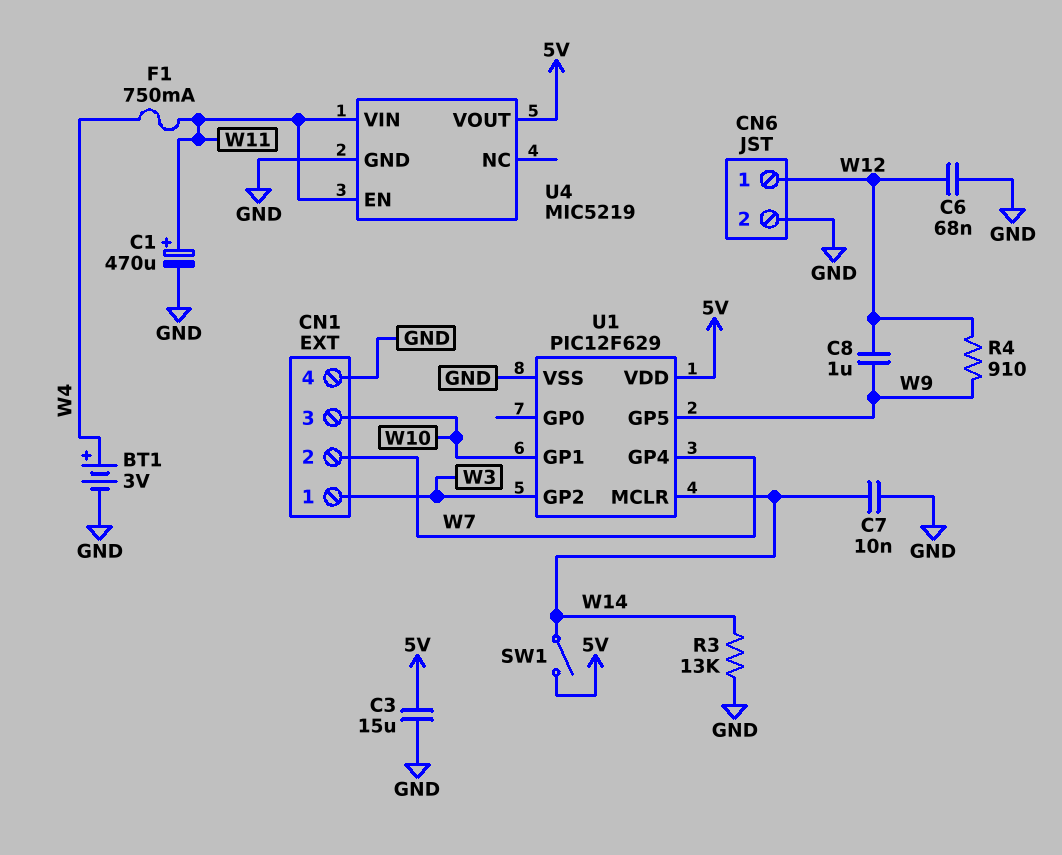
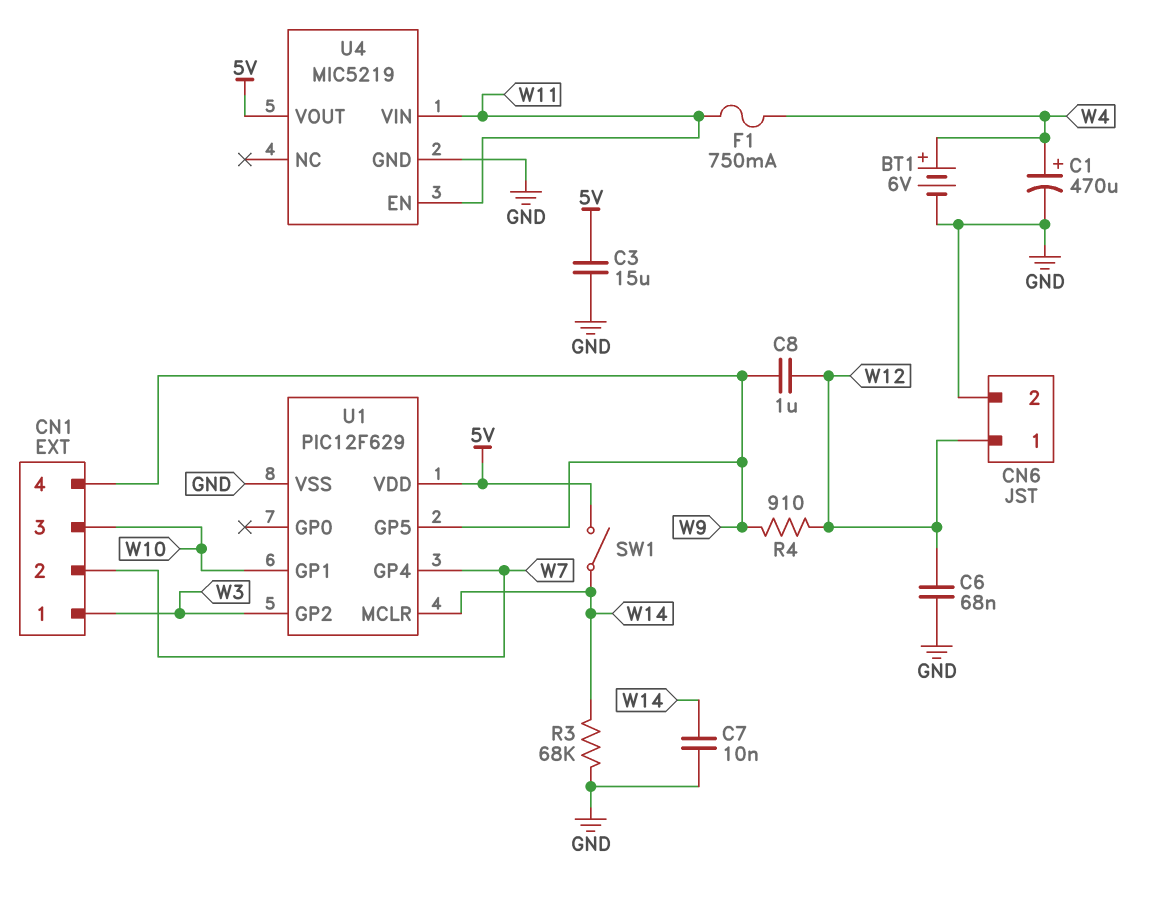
BT1: 3V (plus W4, minus GND) -> 6V (plus W4, minus GND)
C1: 470uF (plus W11, minus GND) -> 470uF (plus W4, minus GND)
CN1 pin 4: GND -> W9
R3: 13k (GND, W14) -> 68k (GND, W14)

